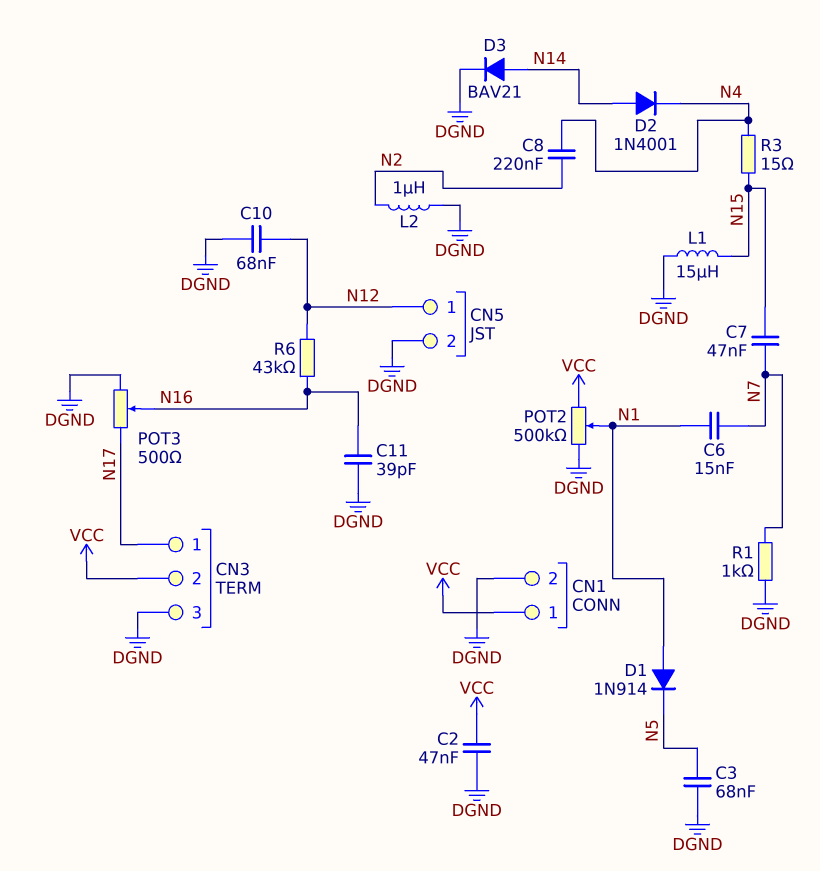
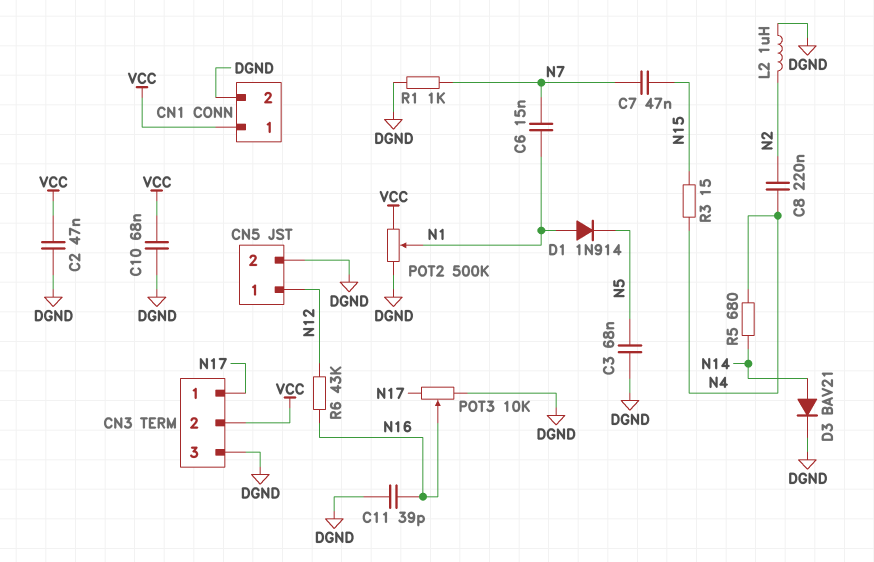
C10: 68nF (DGND, N12) -> 68nF (DGND, VCC)
D2: diode 1N4001 (A N14, K N4) -> none
L1: 15uH (DGND, N15) -> none
POT3: 500 (DGND, N17, wiper N16) -> 10k (DGND, N17, wiper N16)
R5: none -> 680 (N4, N14)

